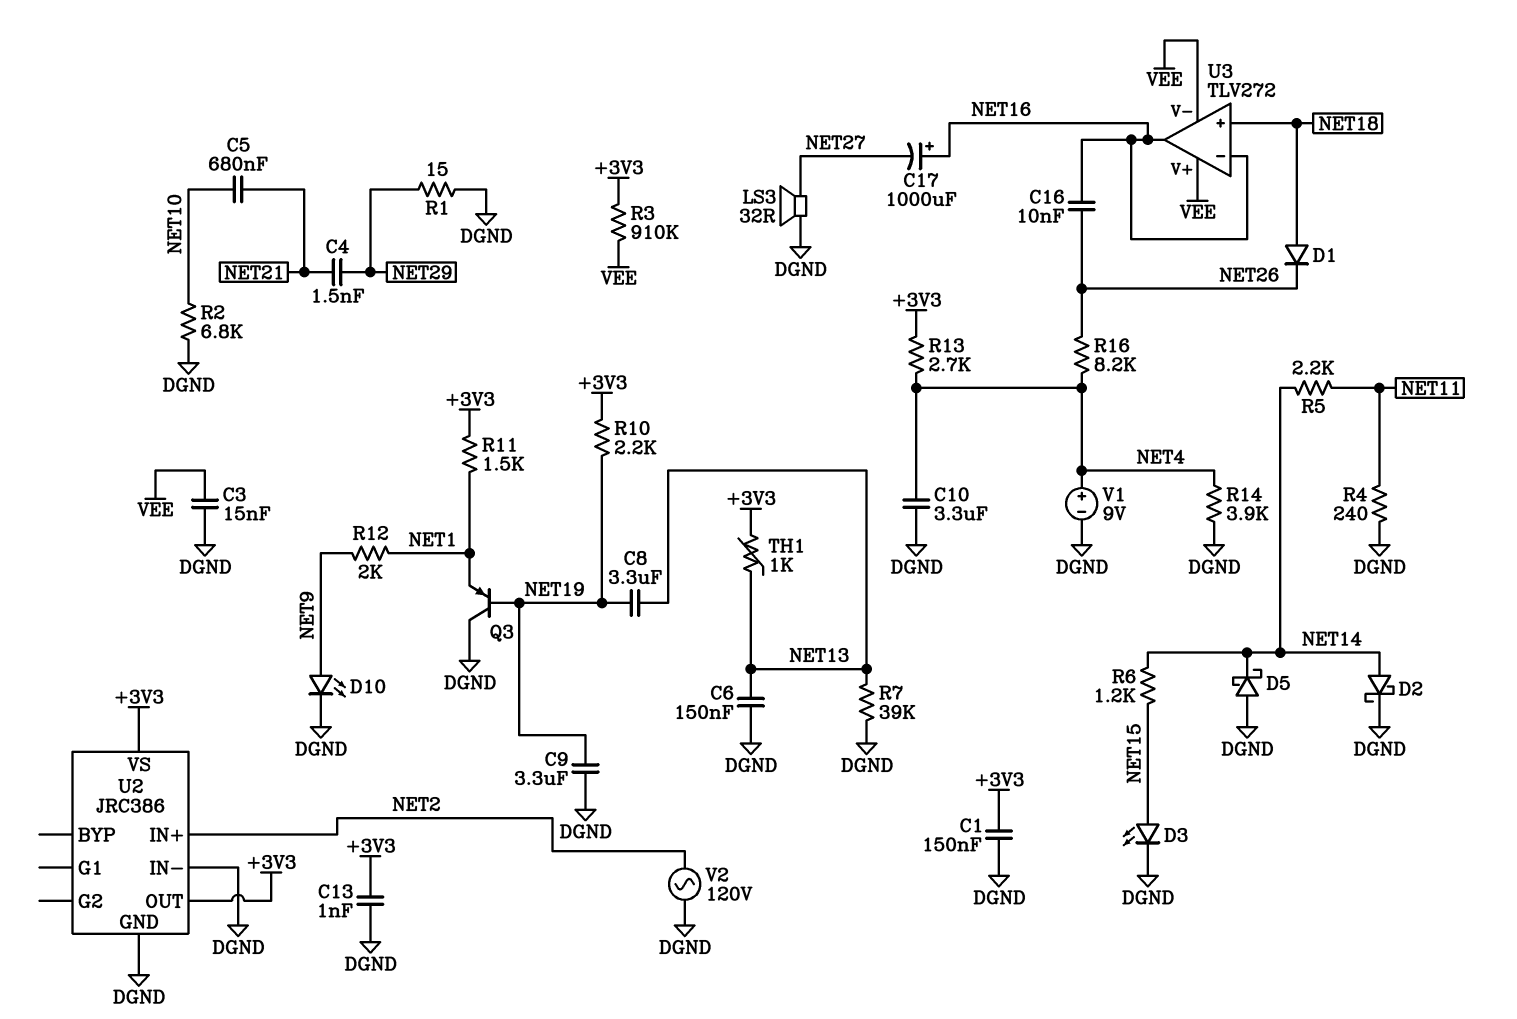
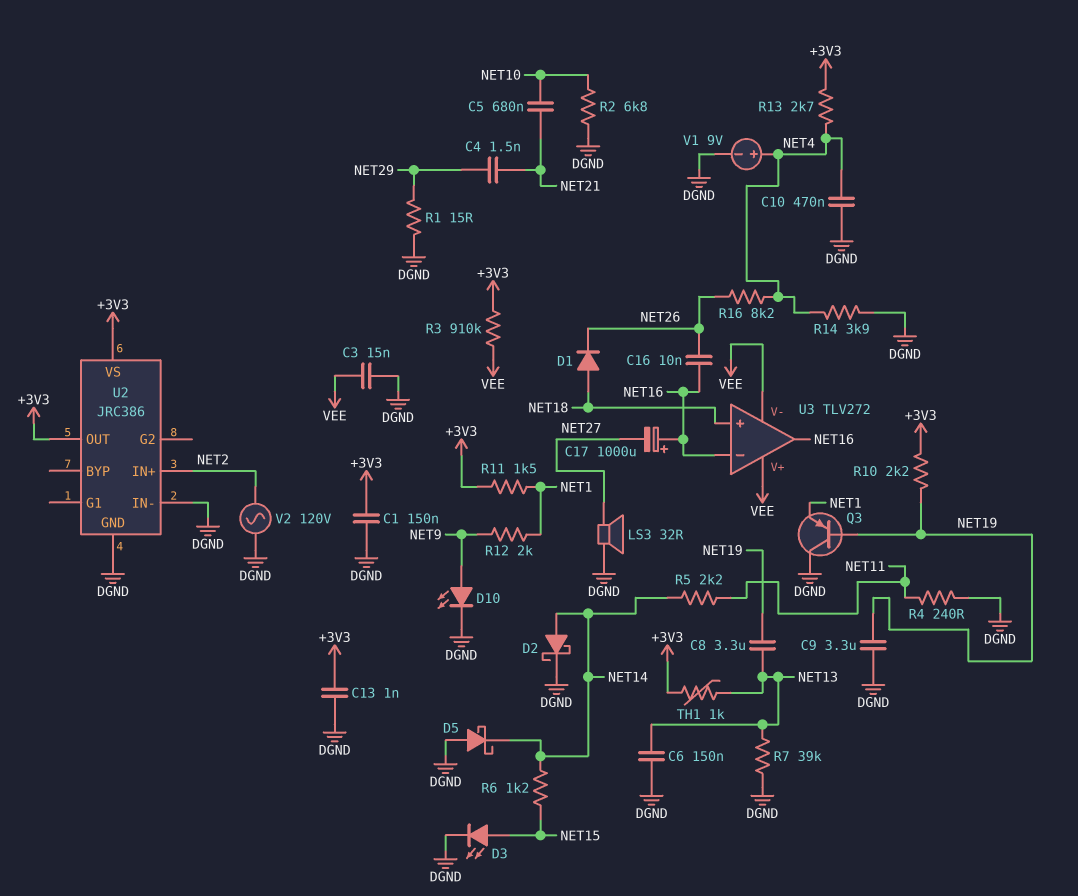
C10: 3.3uF (DGND, NET4) -> 470nF (DGND, NET4)

